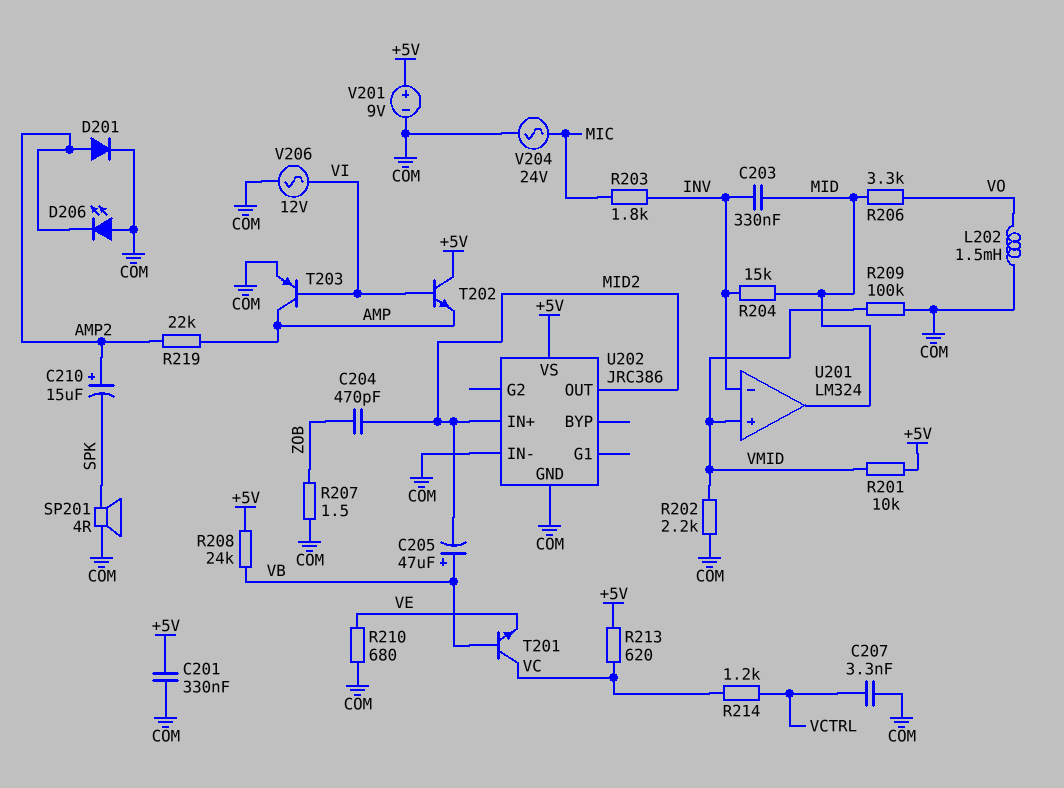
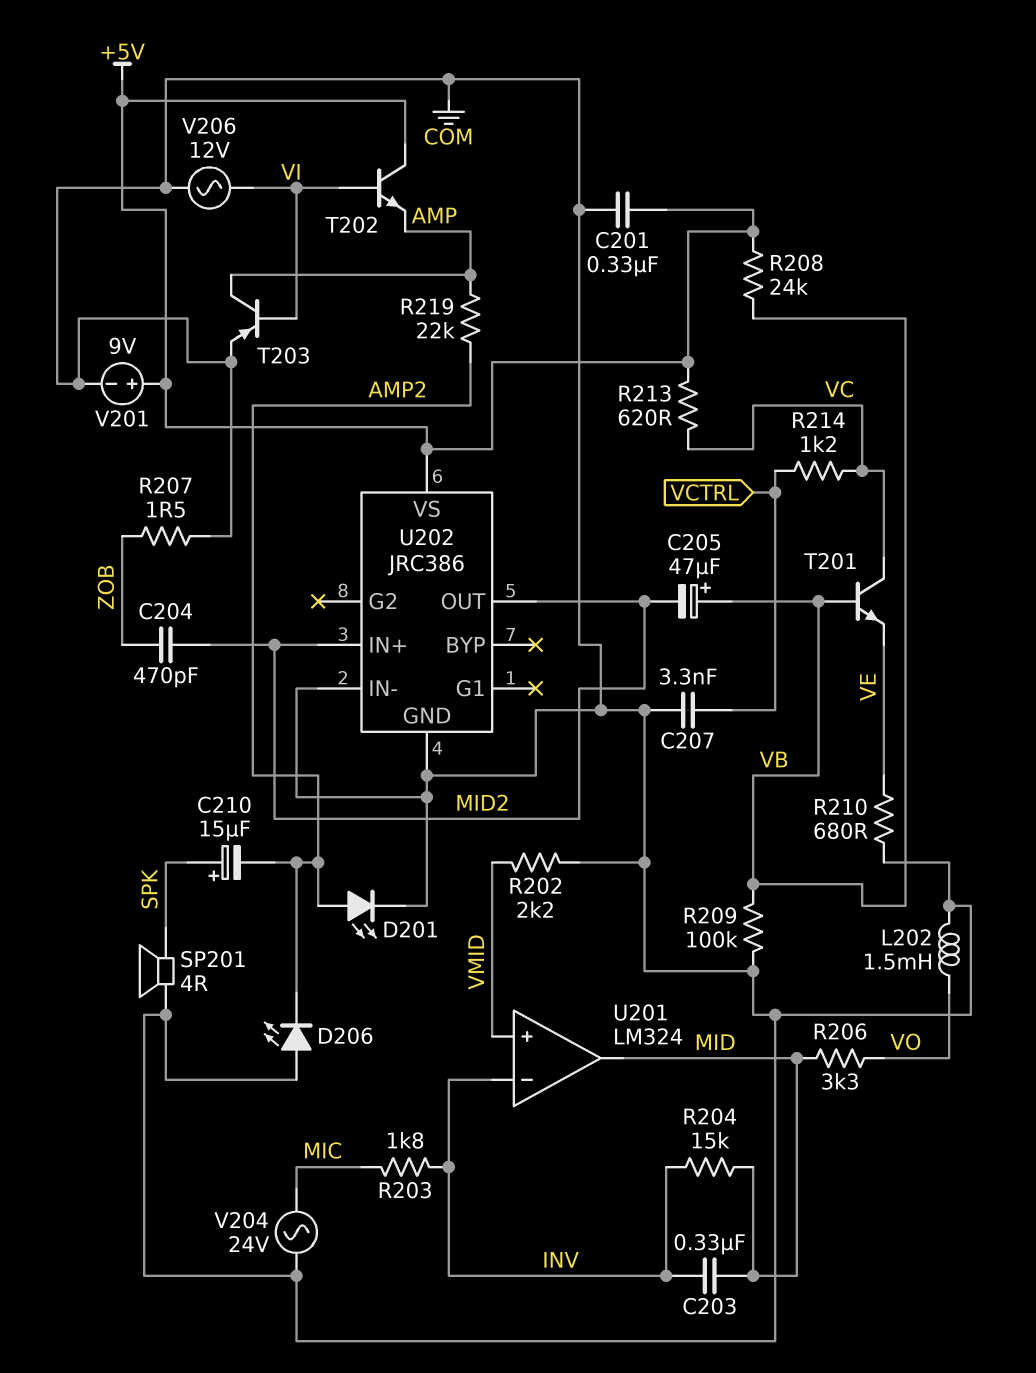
C210: 15uF (plus AMP2, minus SPK) -> 15uF (plus SPK, minus AMP2)
D201: diode (A AMP2, K COM) -> LED (A AMP2, K COM)
R201: 10k (+5V, VMID) -> none
R209: 100k (COM, VMID) -> 100k (COM, VB)

